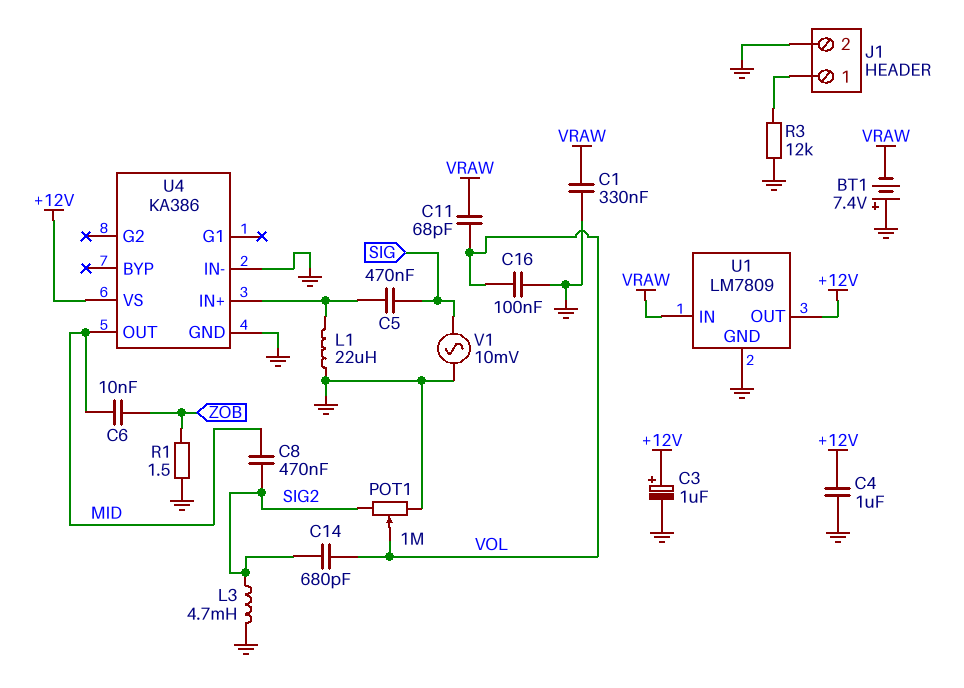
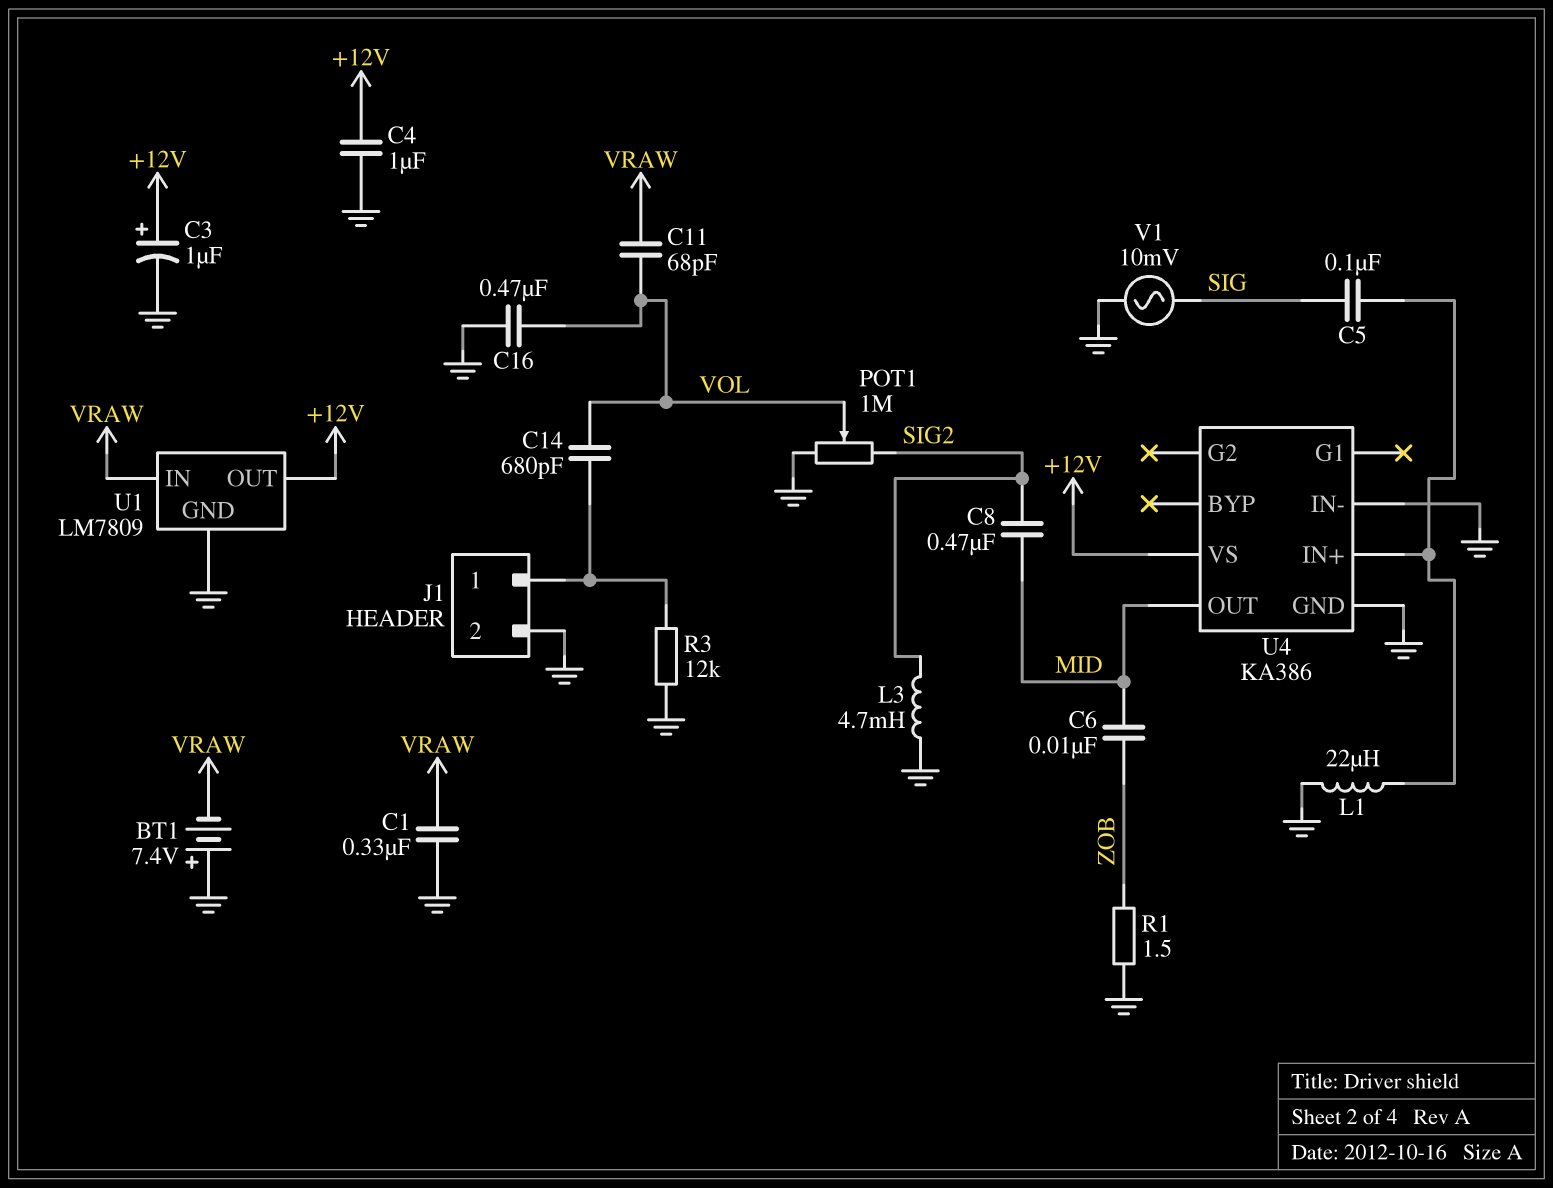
C5: 470nF (SIG, U4/IN+) -> 100nF (SIG, U4/IN+)
C14: 680pF (SIG2, VOL) -> 680pF (J1/1, VOL)
C16: 100nF (GND, VOL) -> 470nF (GND, VOL)

